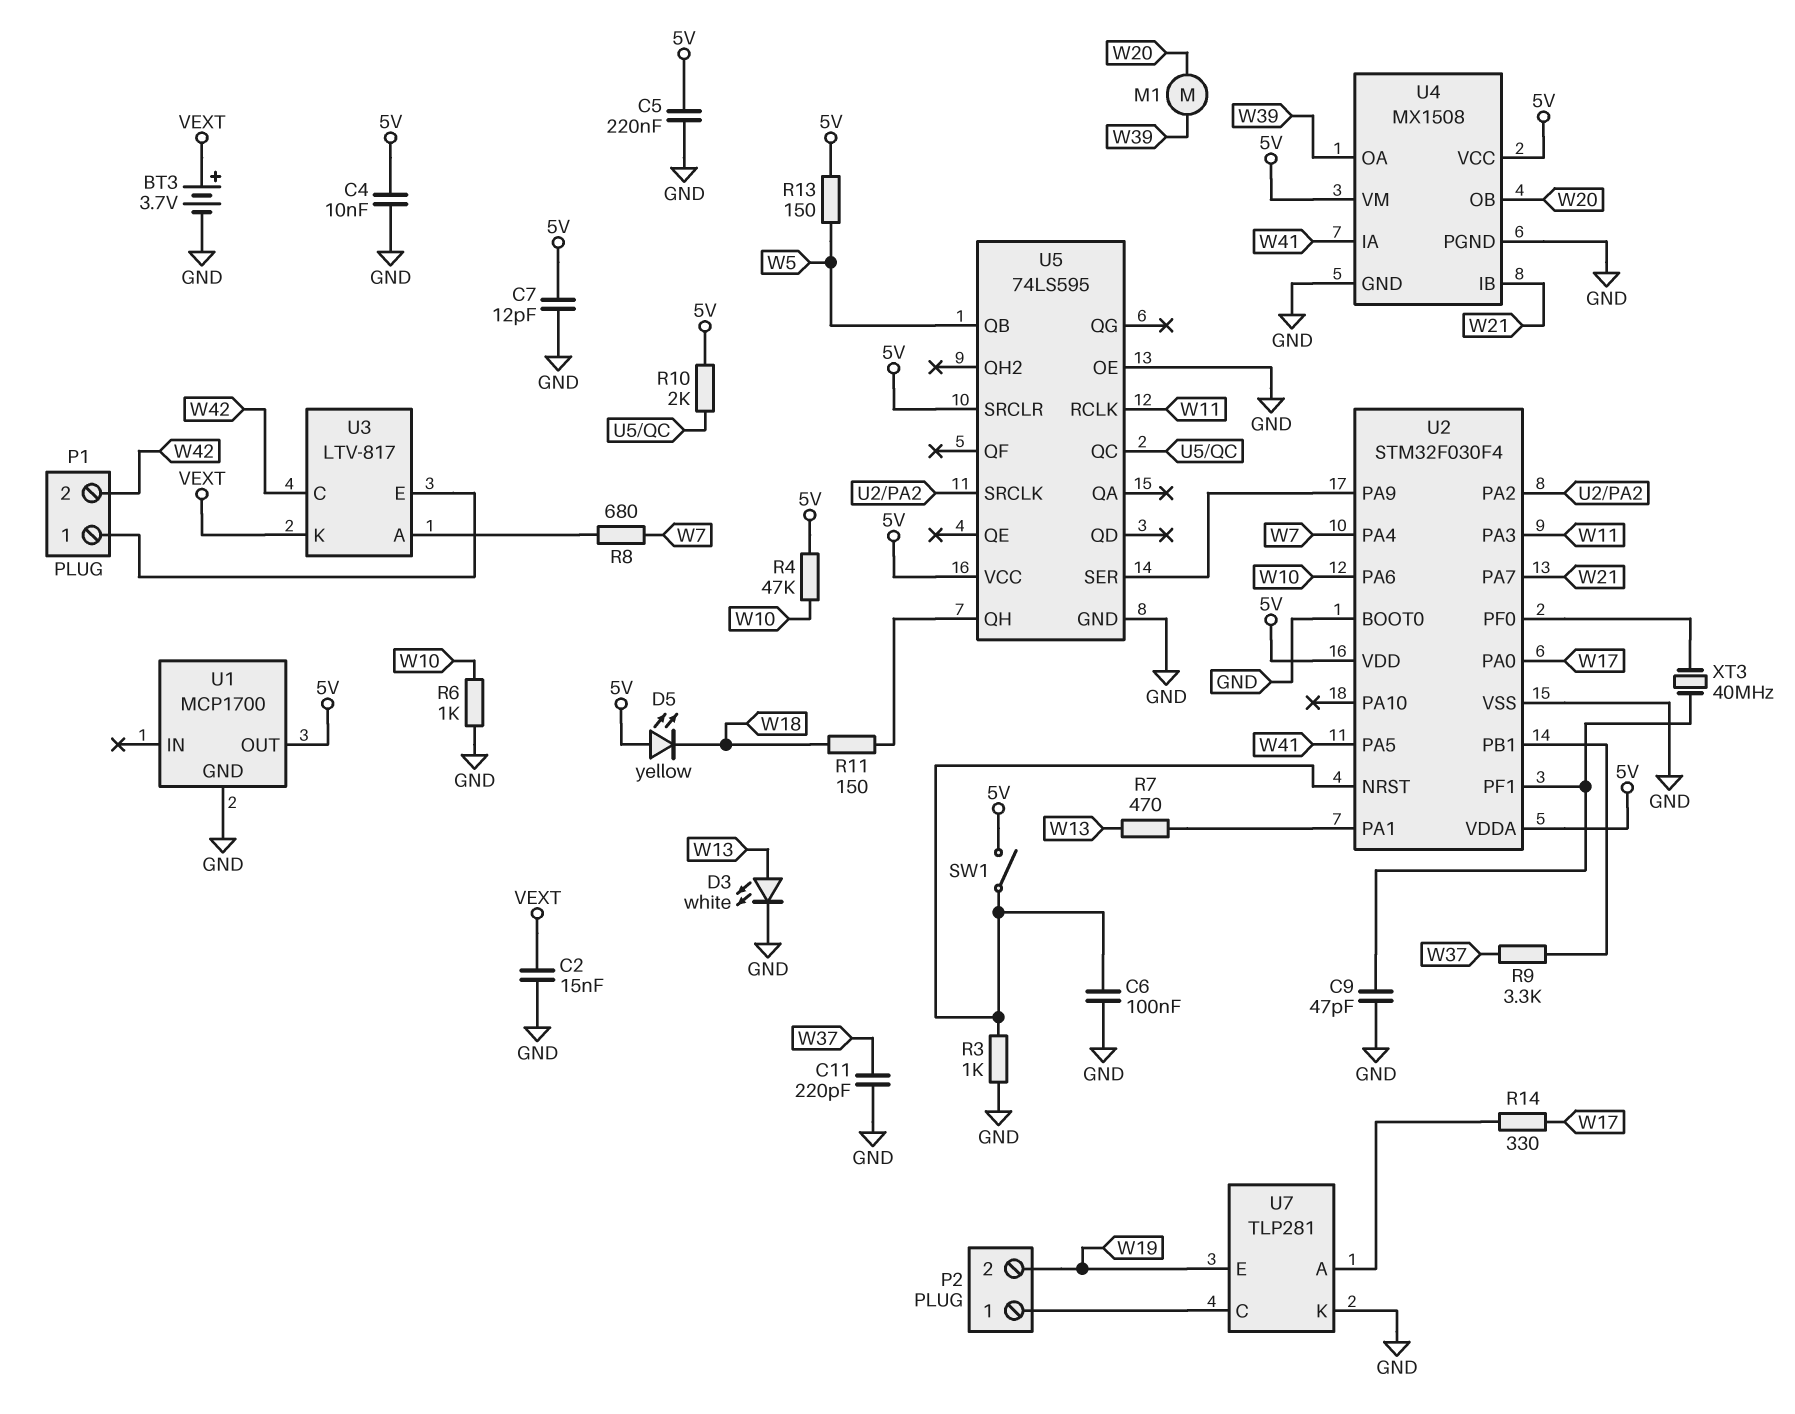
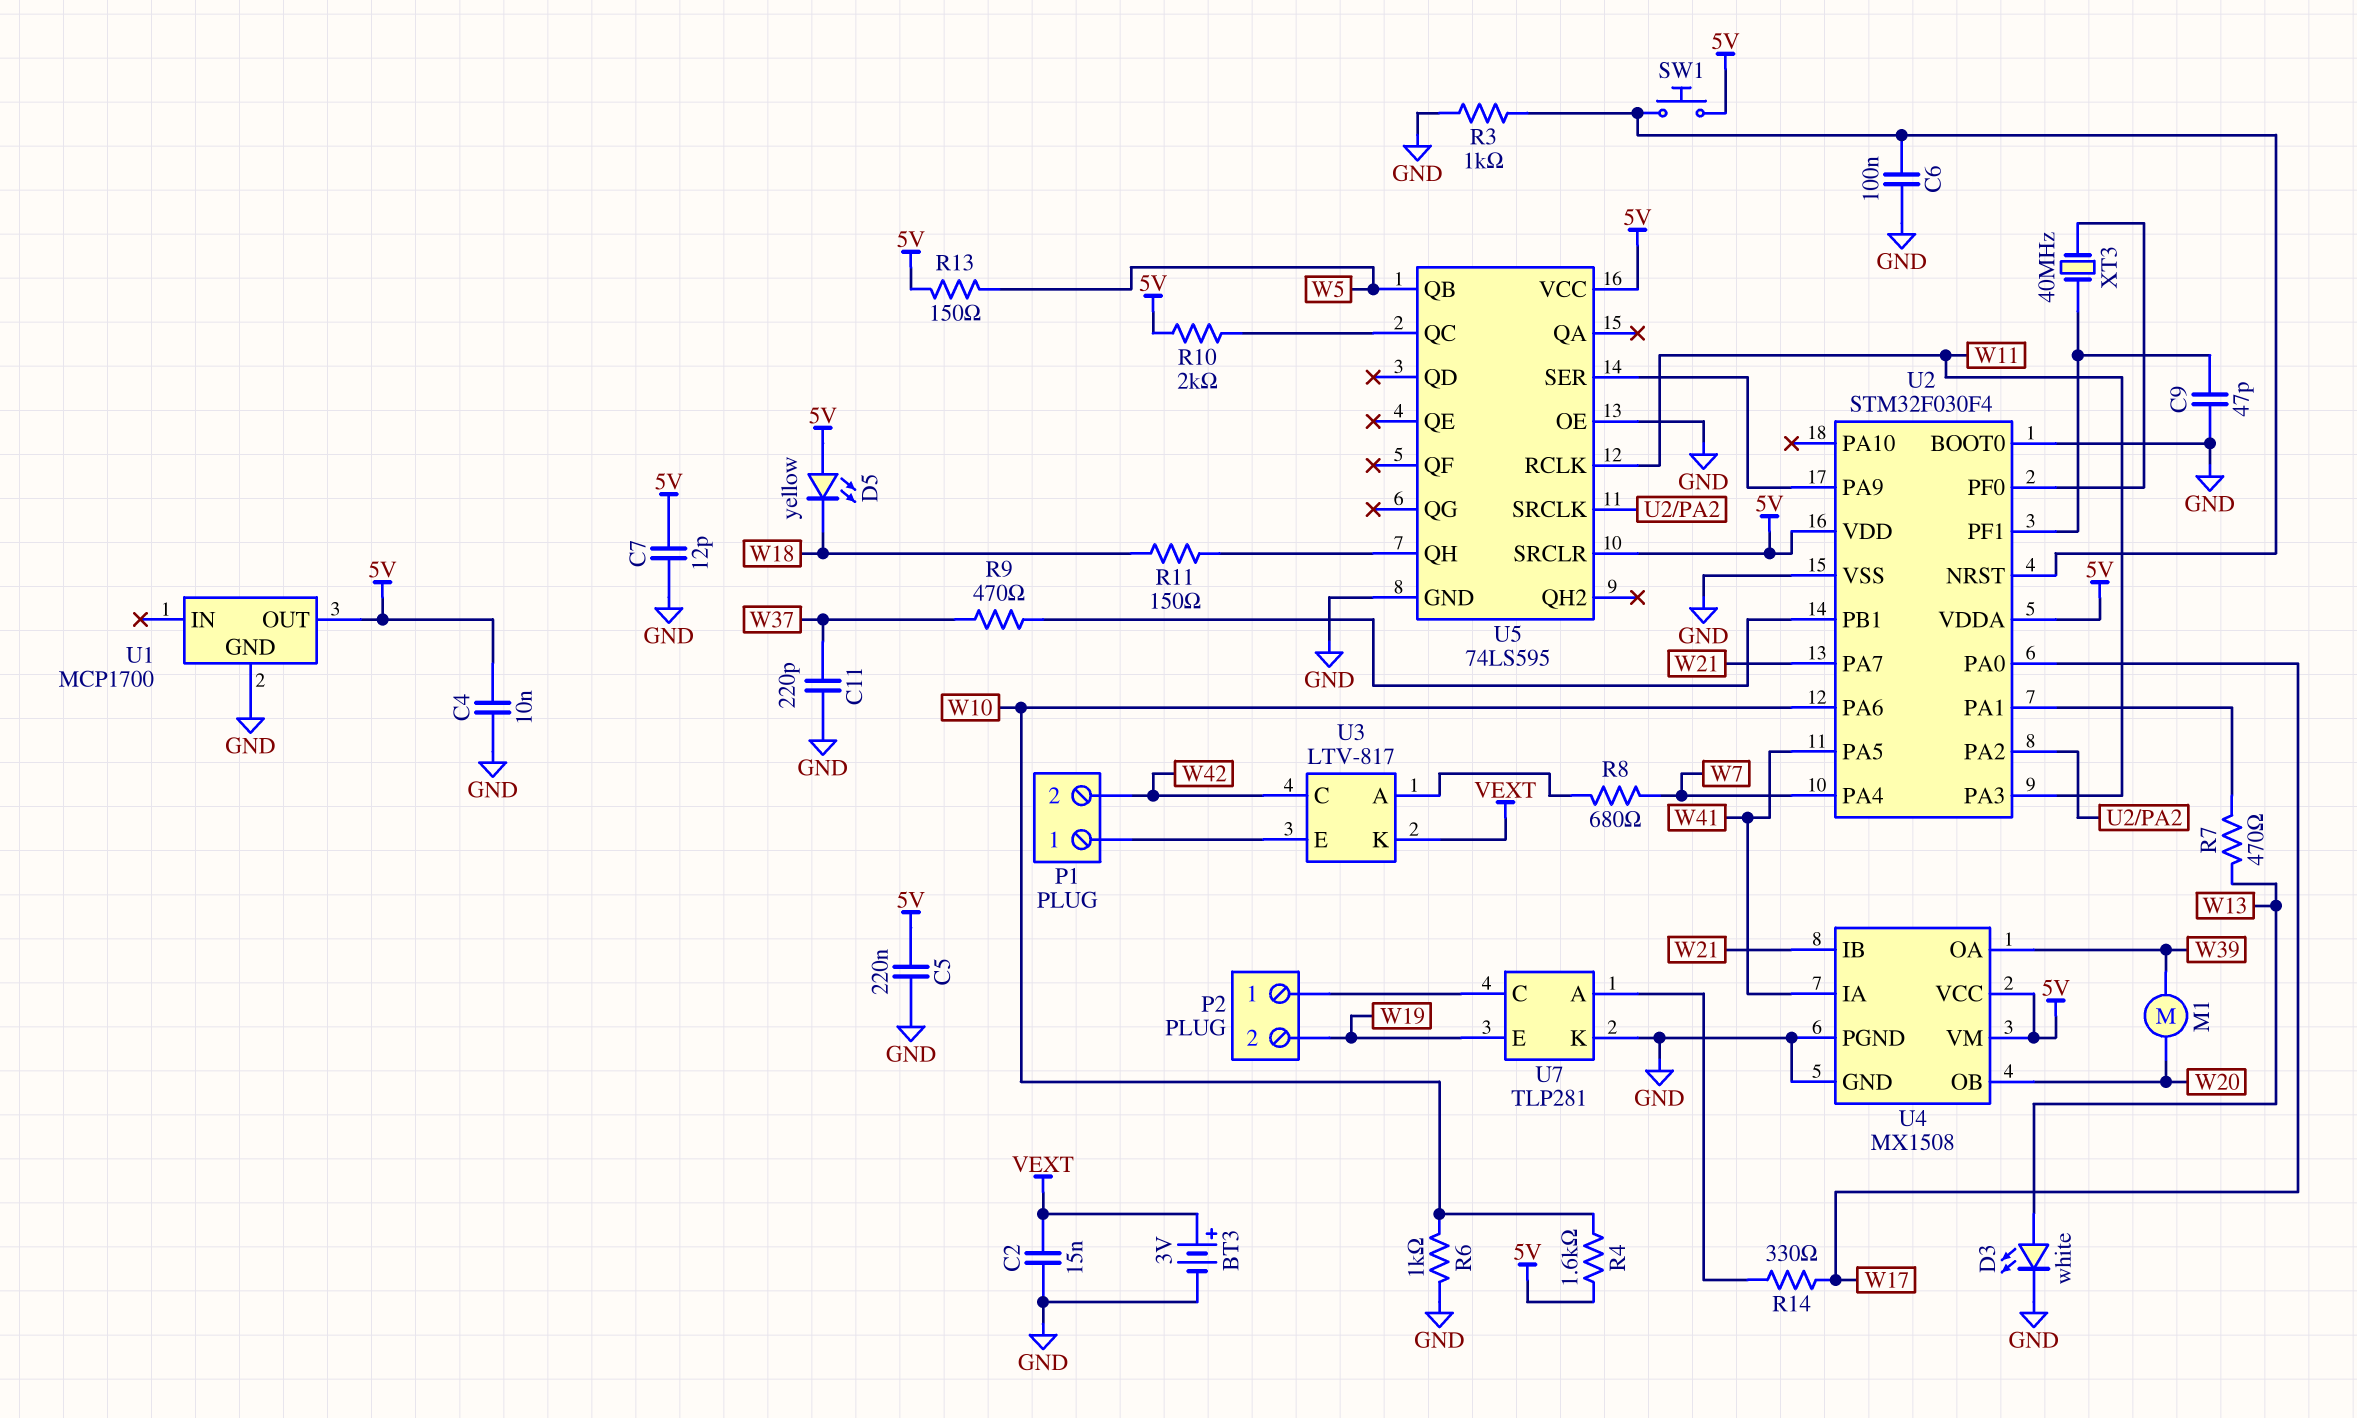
BT3: 3.7V (plus VEXT, minus GND) -> 3V (plus VEXT, minus GND)
R4: 47k (5V, W10) -> 1.6k (5V, W10)
R9: 3.3k (U2/PB1, W37) -> 470 (U2/PB1, W37)
SW1: switch (5V, U2/NRST) -> button (5V, U2/NRST)

